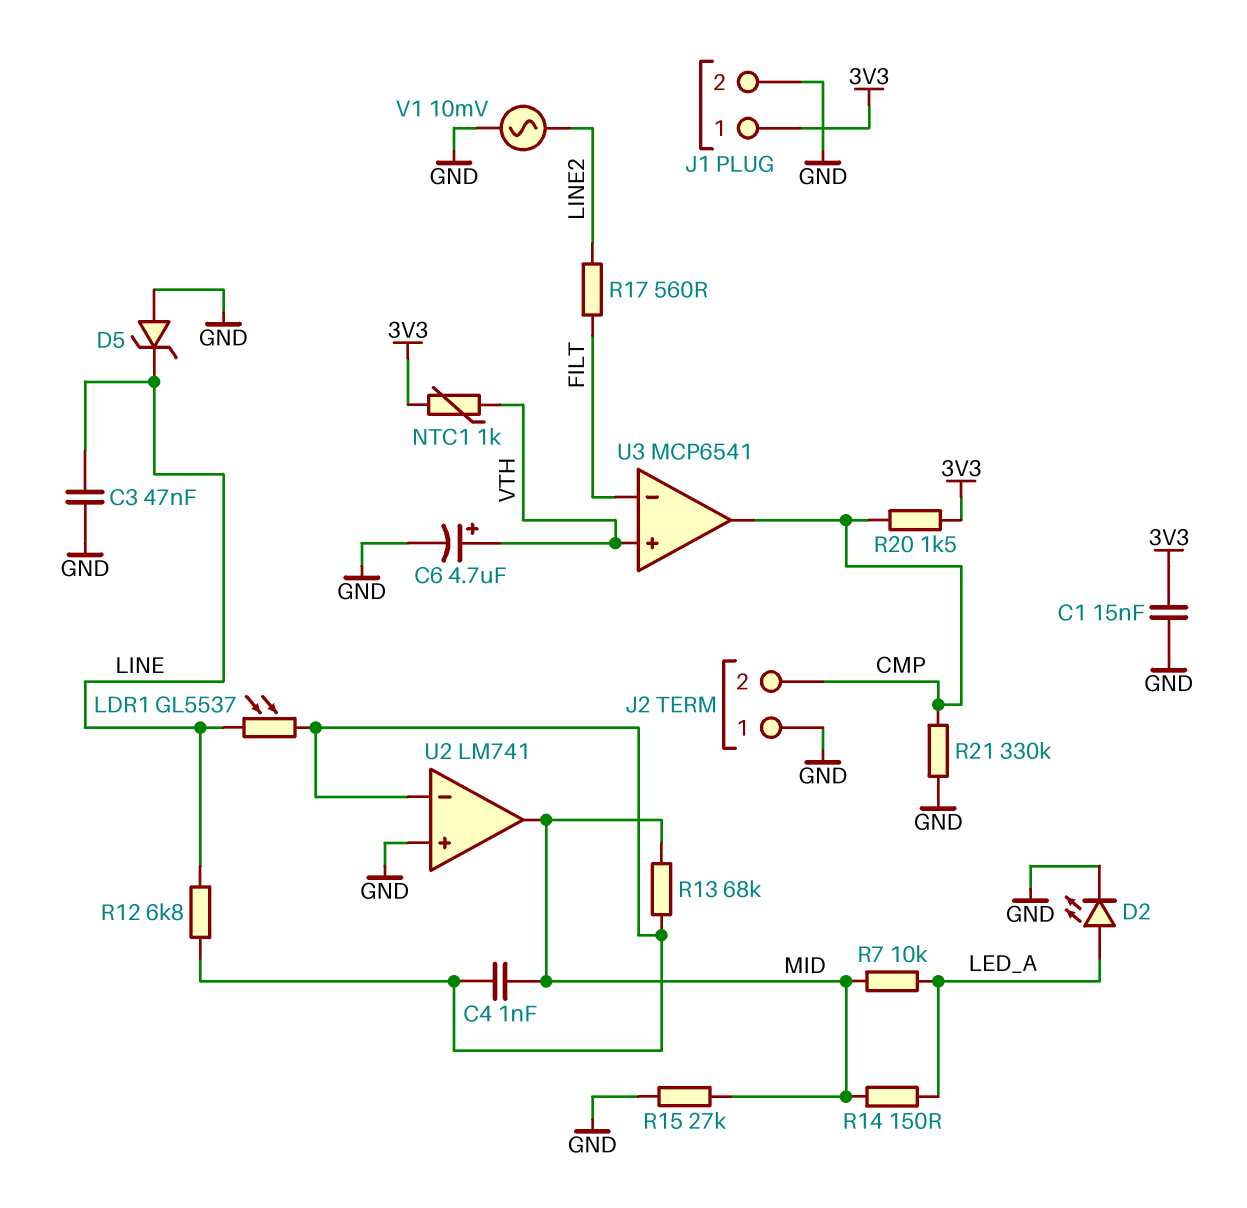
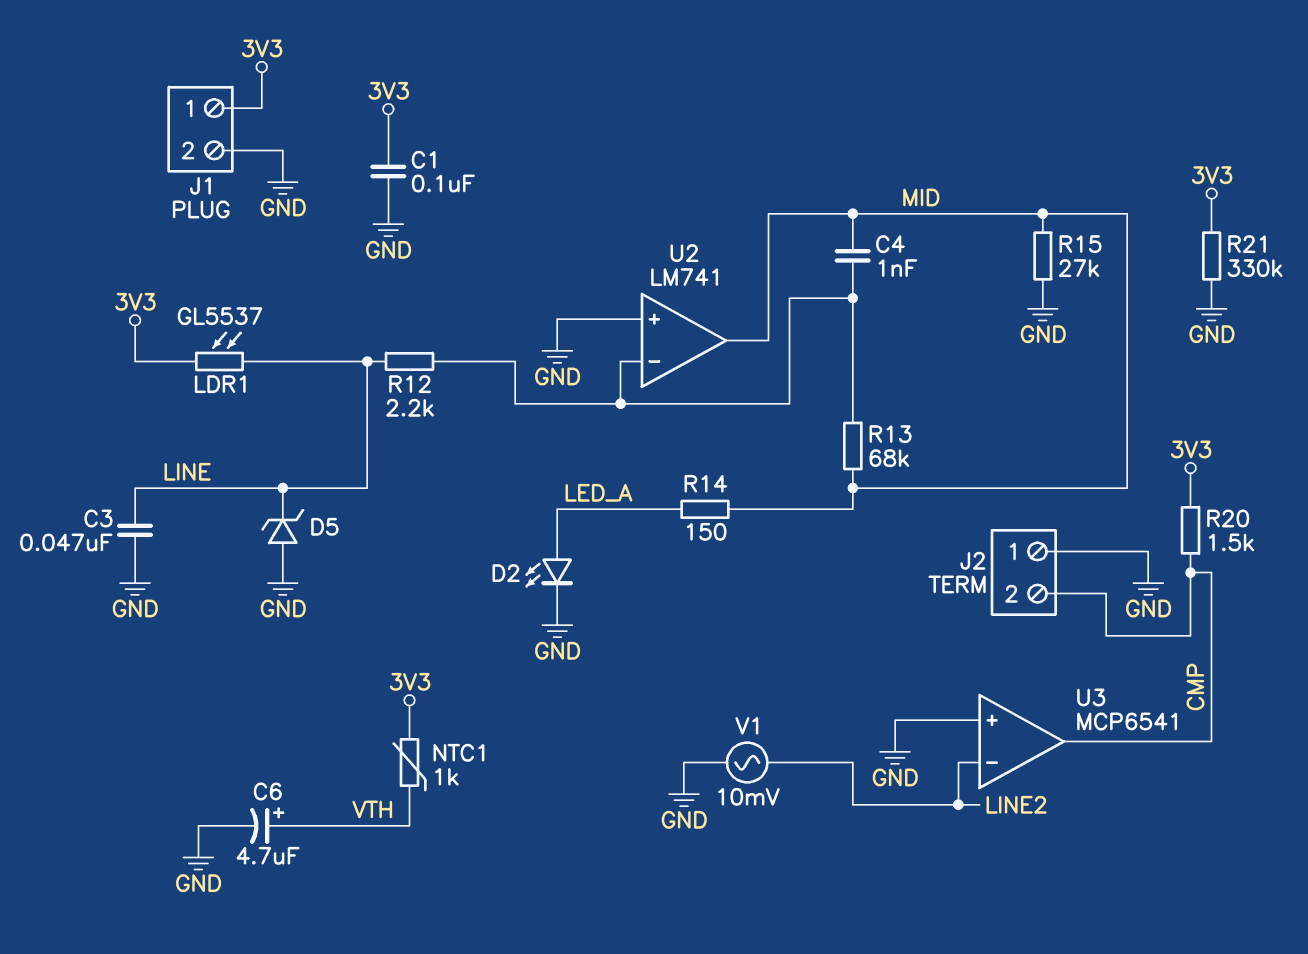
C1: 15nF (3V3, GND) -> 100nF (3V3, GND)
LDR1: GL5537 (LINE, U2/in-) -> GL5537 (3V3, LINE)
R7: 10k (LED_A, MID) -> none
R12: 6.8k (LINE, U2/in-) -> 2.2k (LINE, U2/in-)
R17: 560 (FILT, LINE2) -> none
R21: 330k (CMP, GND) -> 330k (3V3, GND)
U3 pin in+: VTH -> GND
U3 pin in-: FILT -> LINE2

